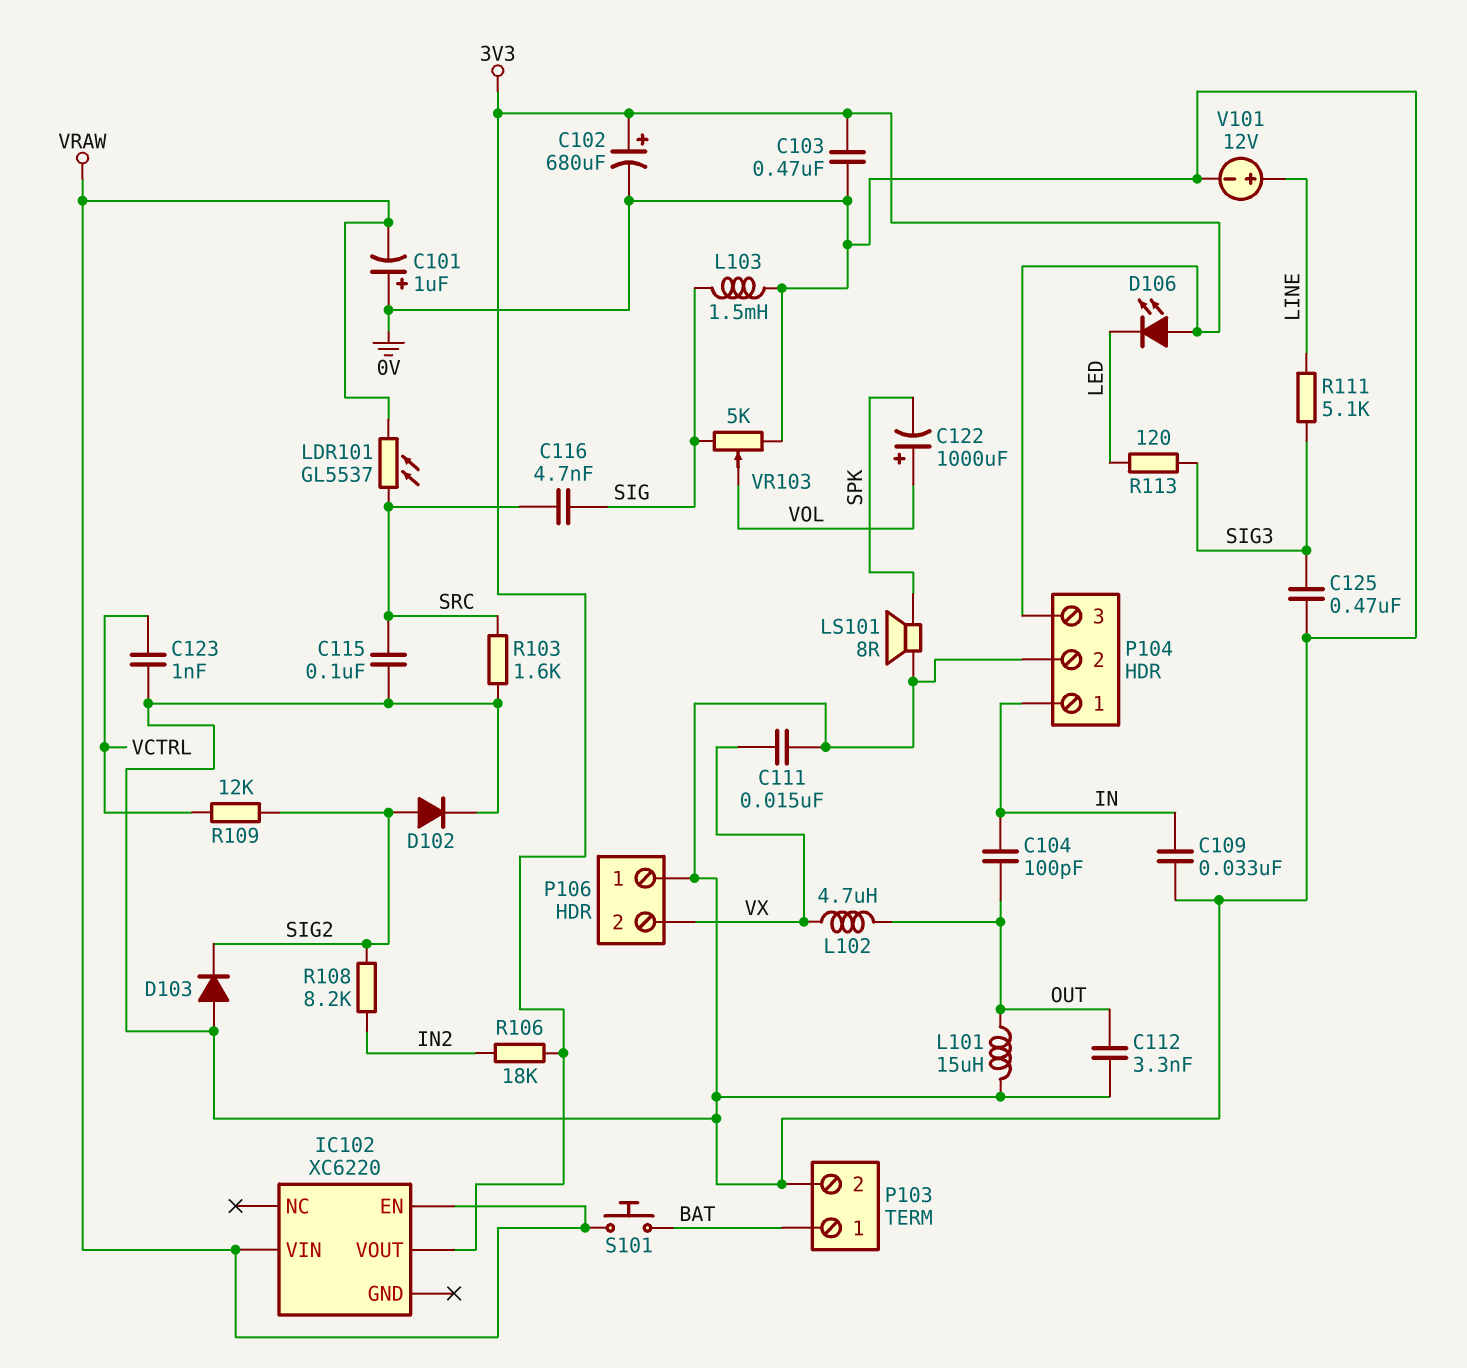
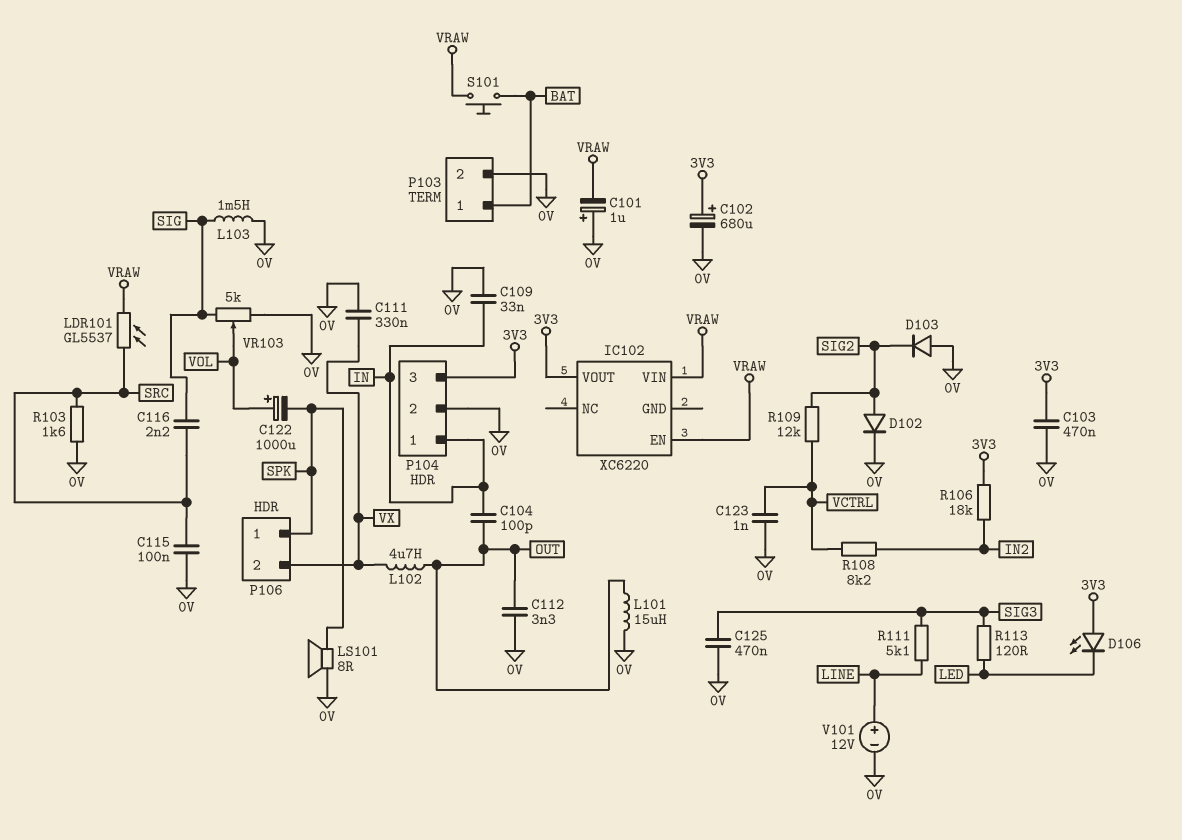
C111: 15nF (0V, VX) -> 330nF (0V, VX)
C116: 4.7nF (SIG, SRC) -> 2.2nF (SIG, SRC)
P106 pin 1: 0V -> SPK
R108: 8.2k (IN2, SIG2) -> 8.2k (IN2, VCTRL)

